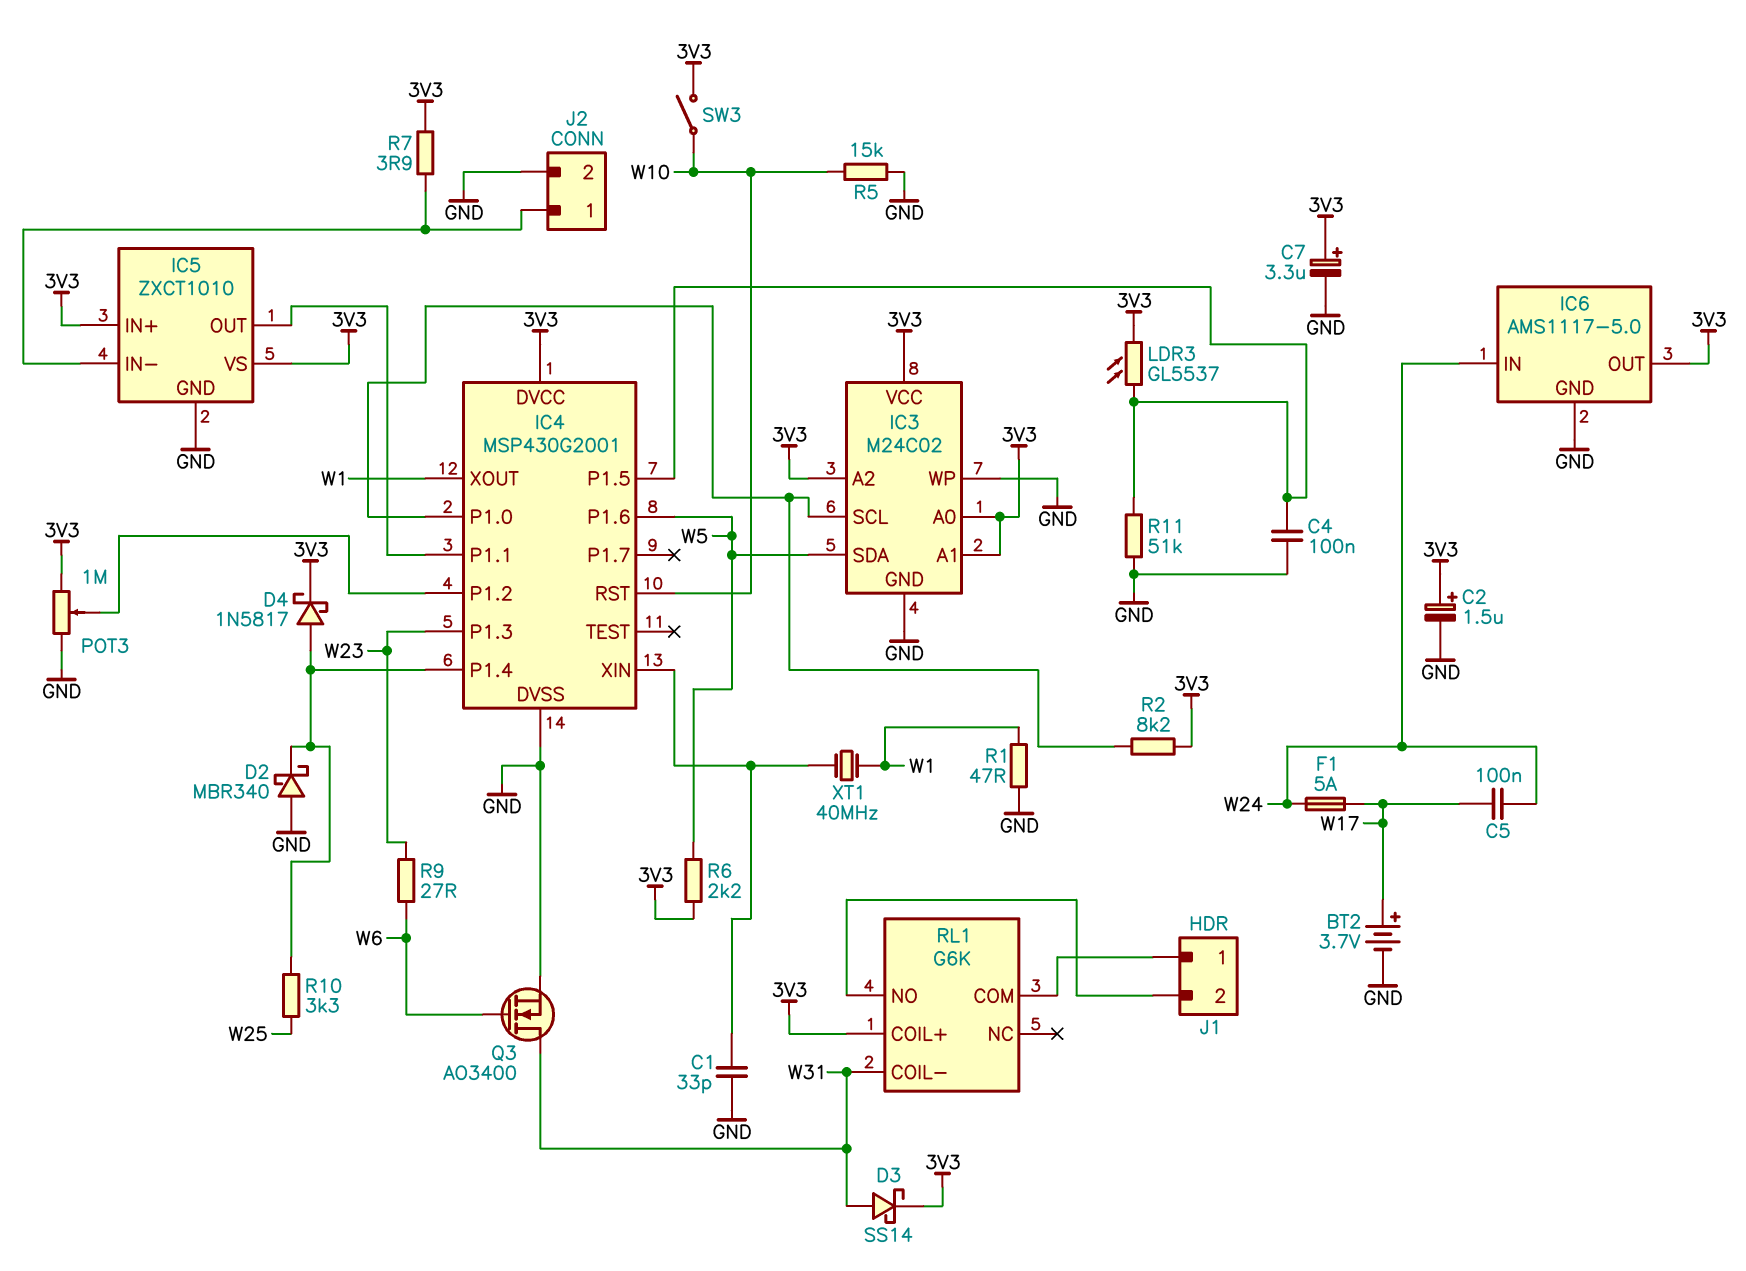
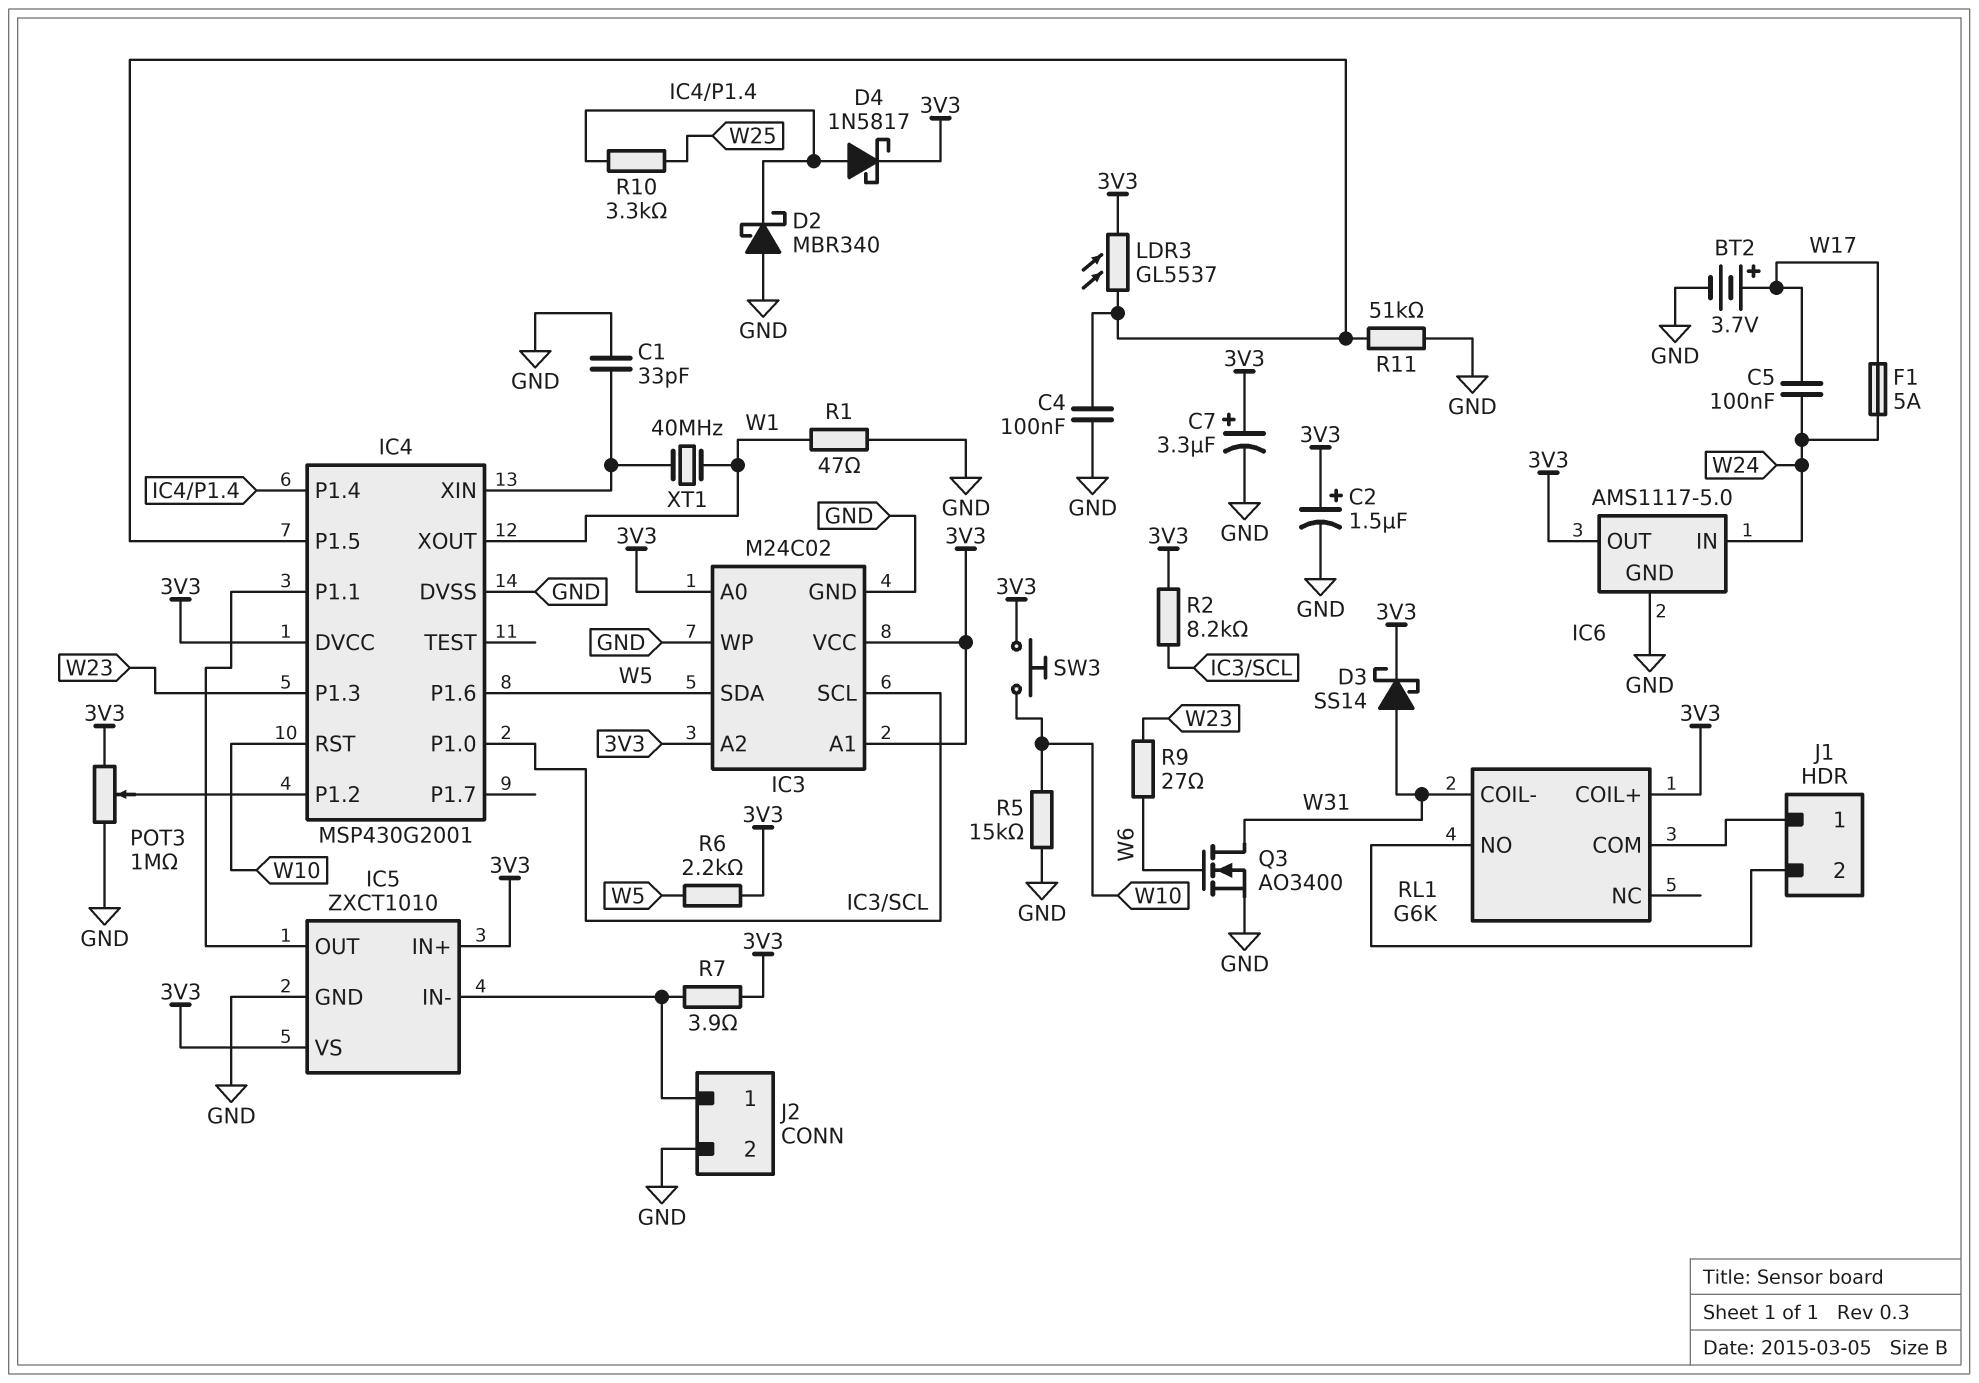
SW3: switch (3V3, W10) -> button (3V3, W10)

